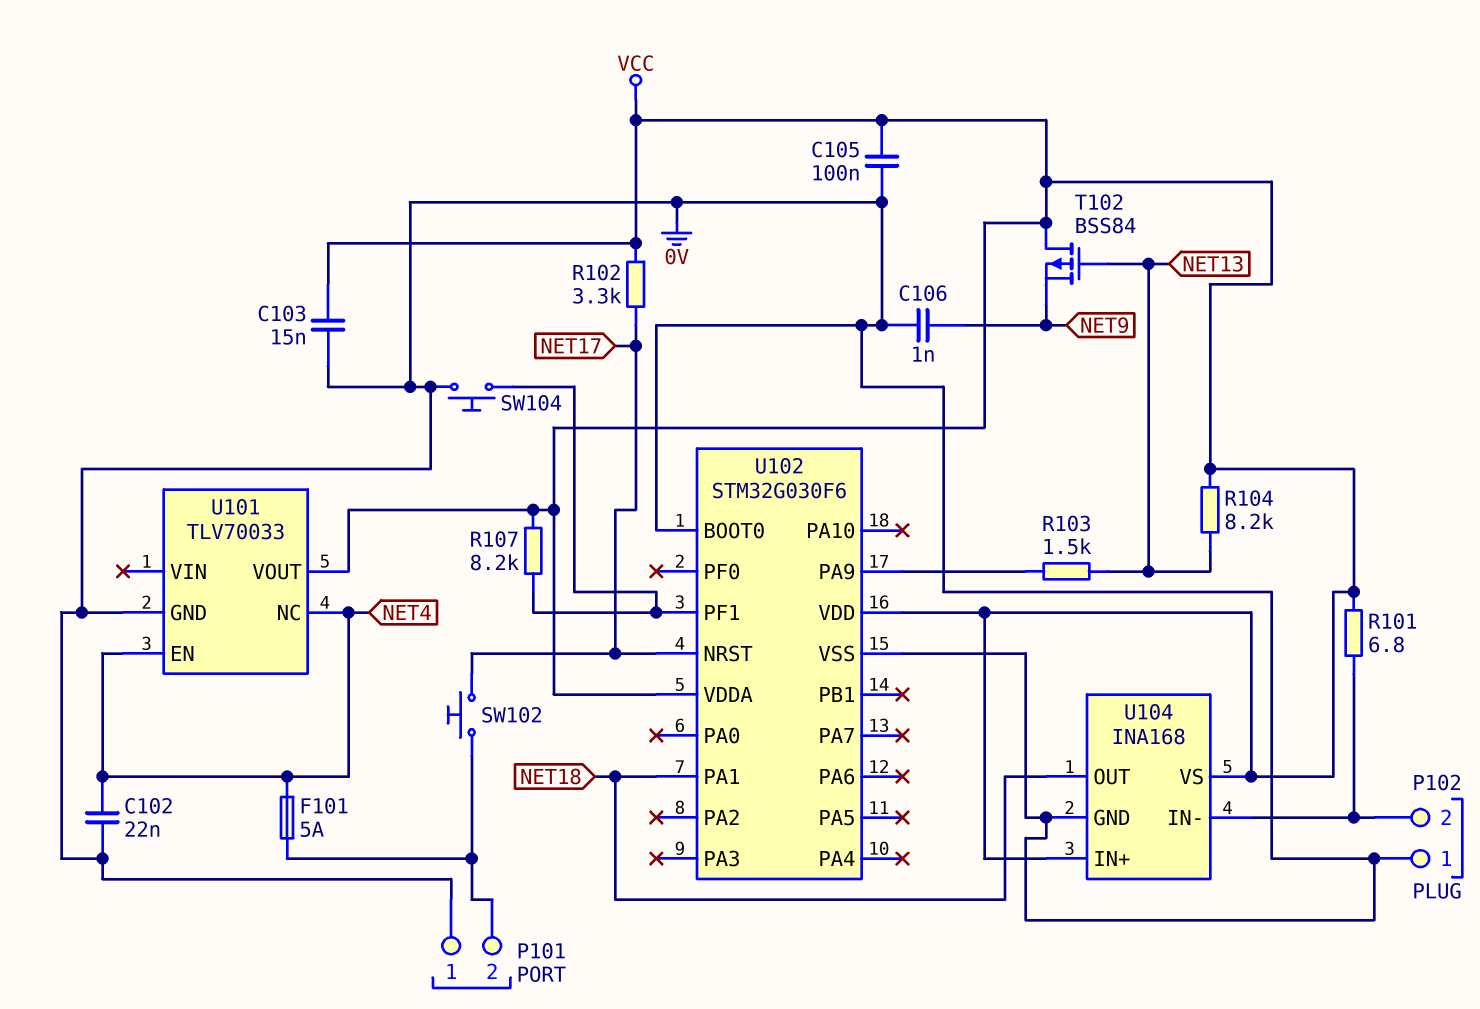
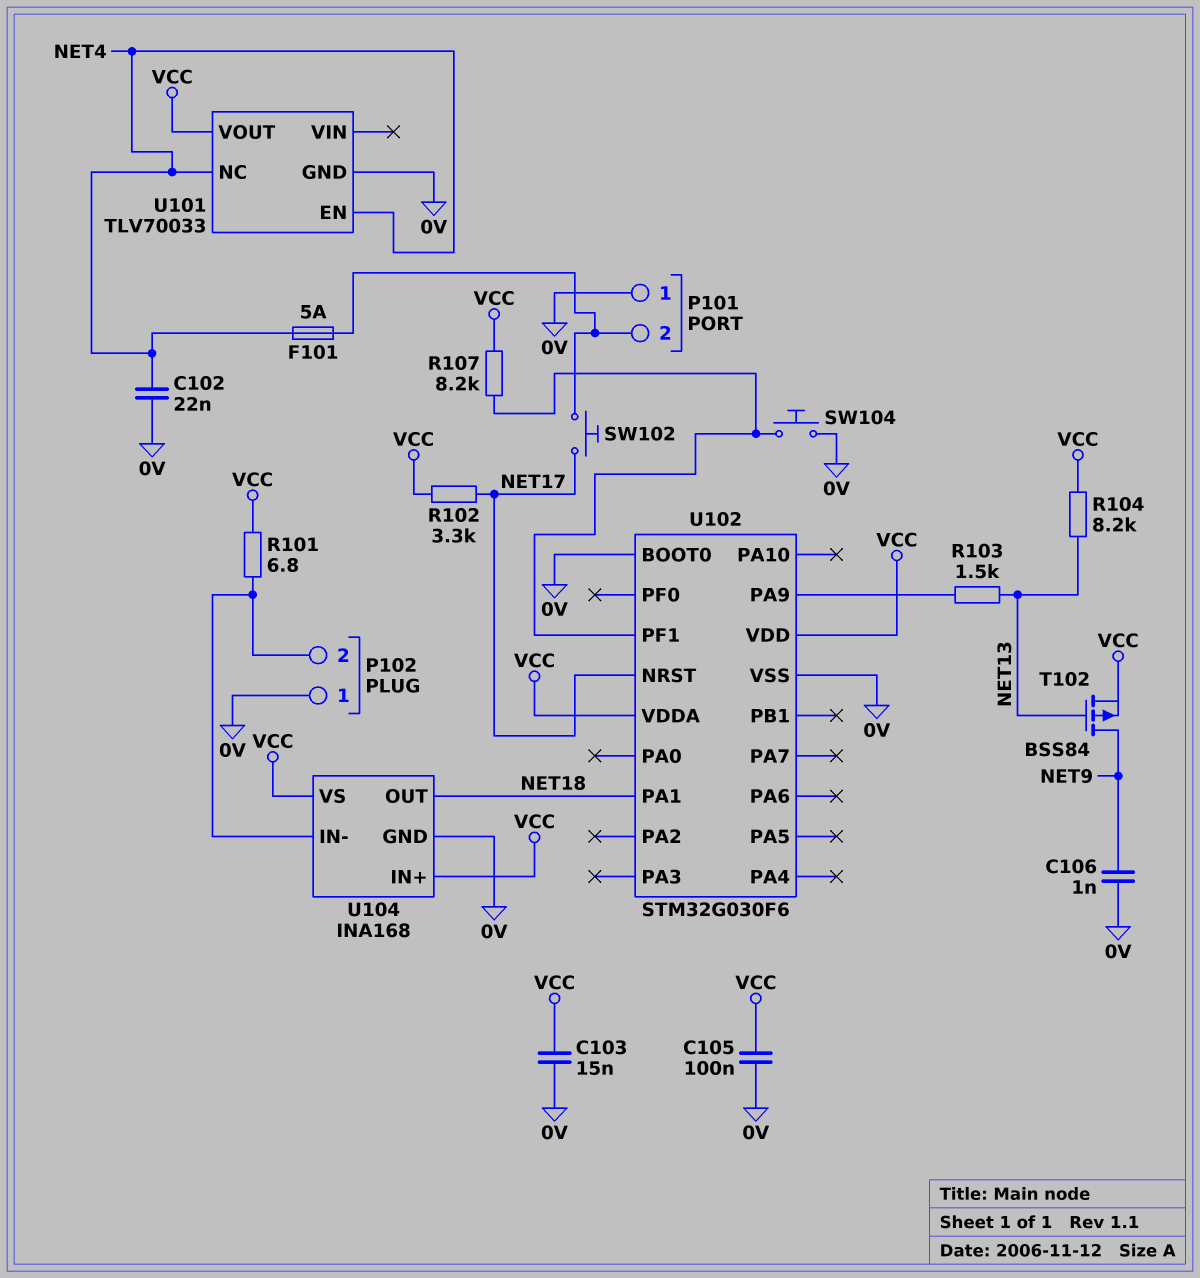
T102: PMOS BSS84 (G NET13, D VCC, S NET9) -> PMOS BSS84 (G NET13, D NET9, S VCC)

